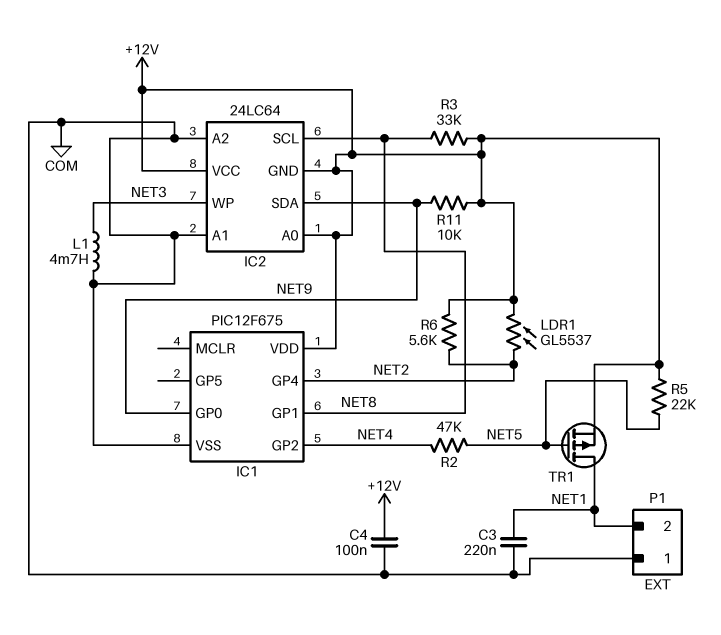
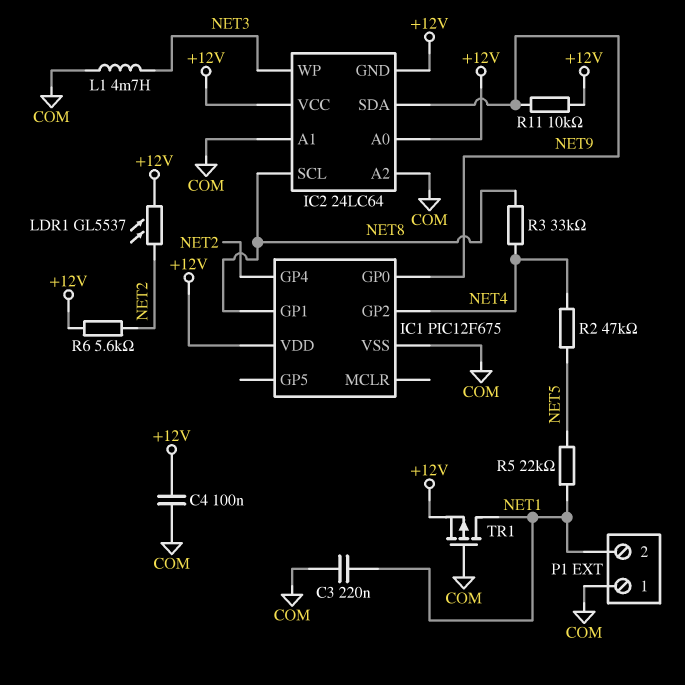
R3: 33k (+12V, NET8) -> 33k (NET4, NET8)
R5: 22k (+12V, NET5) -> 22k (NET1, NET5)
TR1: PMOS (G NET5, D NET1, S +12V) -> PMOS (G COM, D NET1, S +12V)

